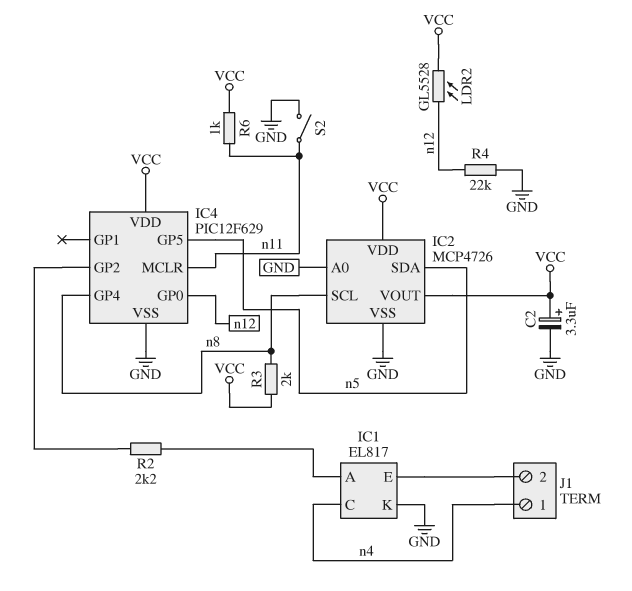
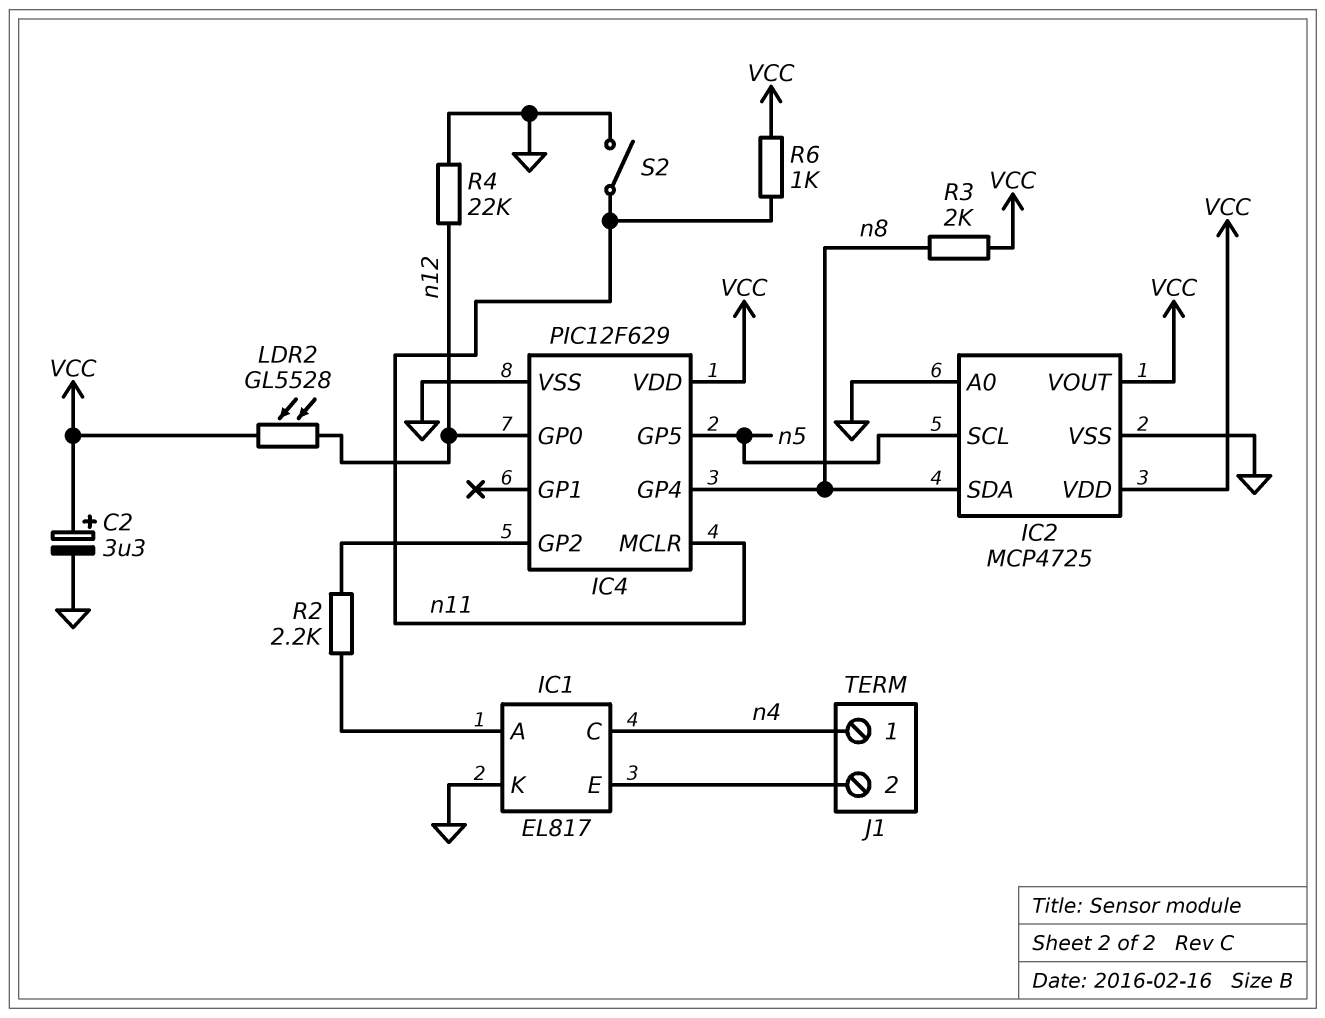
IC2: MCP4726 -> MCP4725
IC2 pin SCL: n8 -> n5
IC2 pin SDA: n5 -> n8

